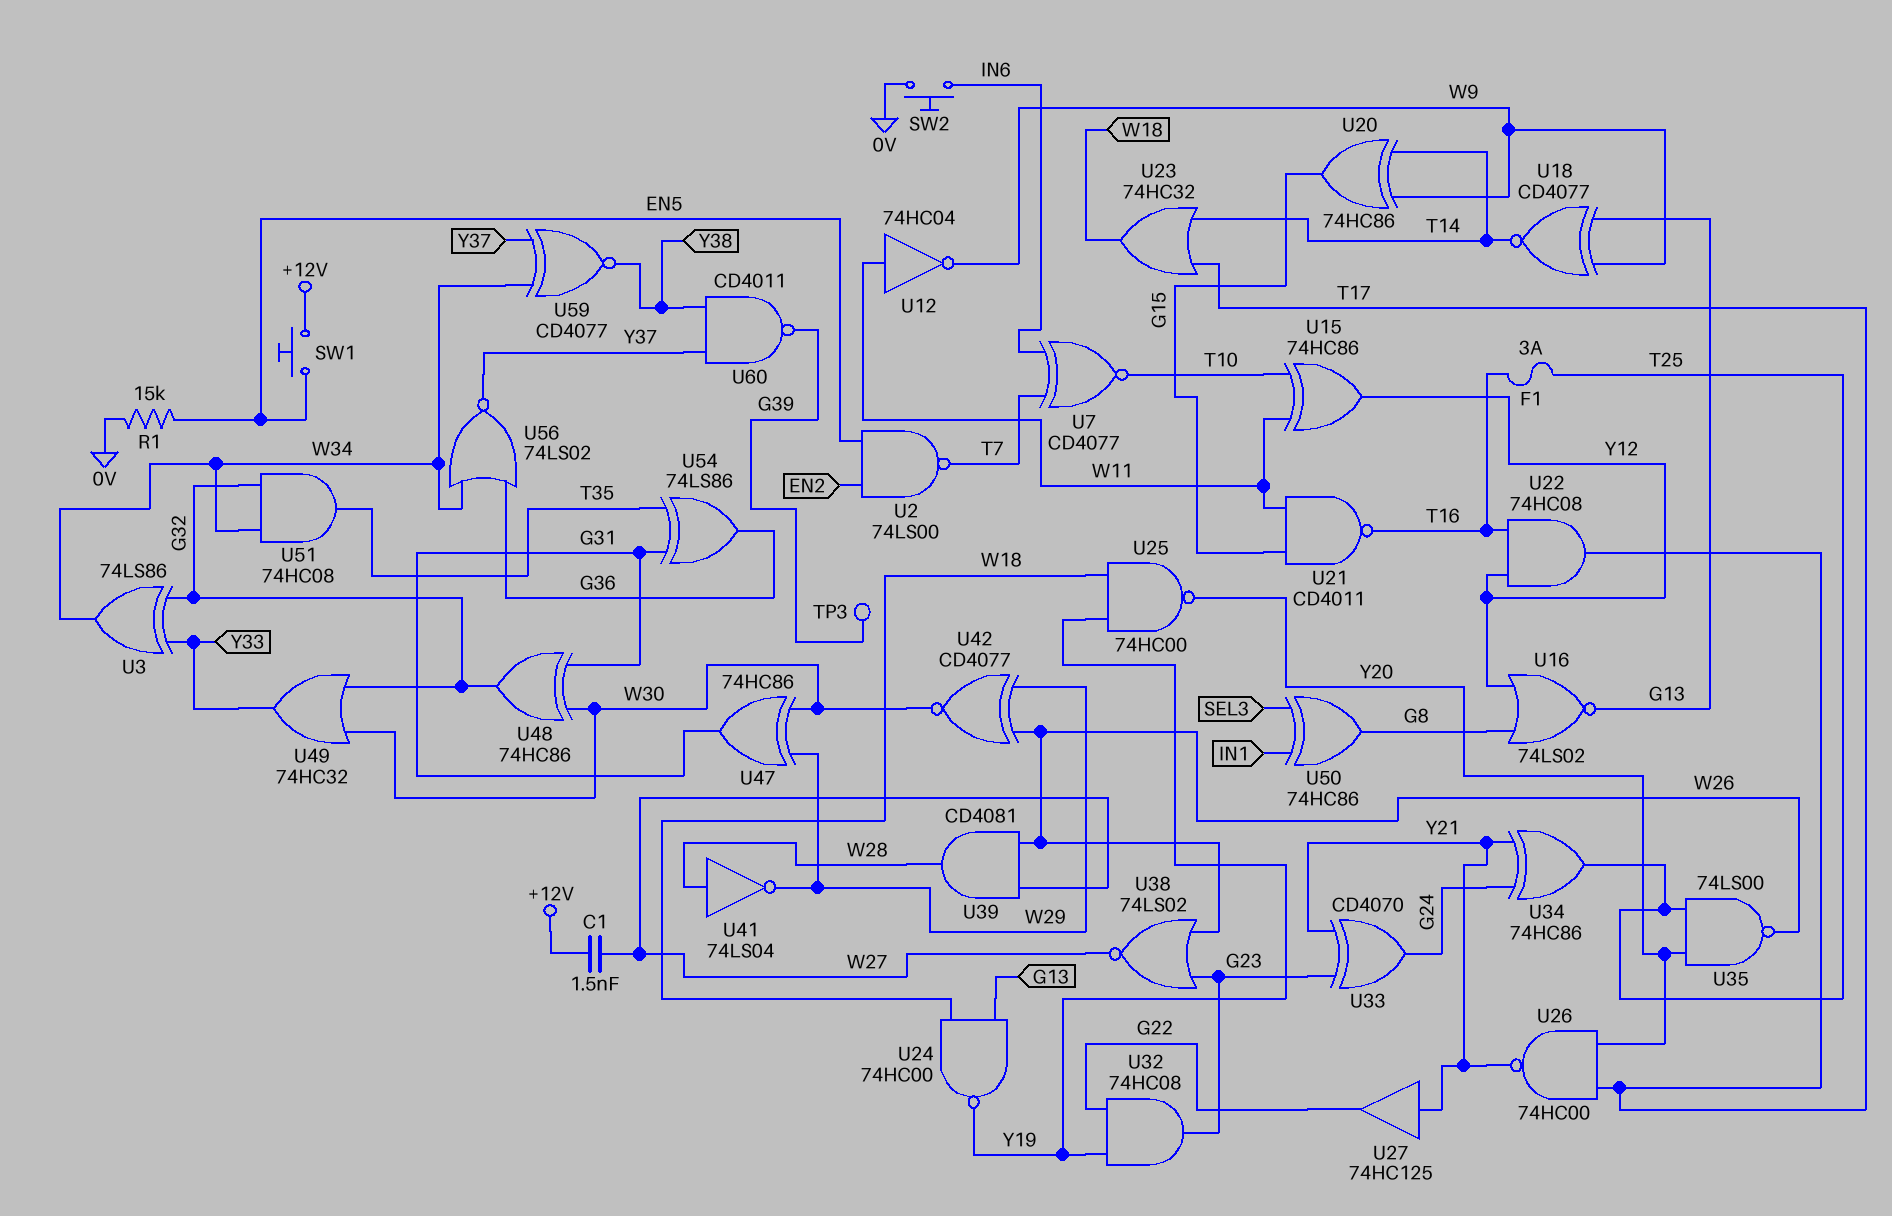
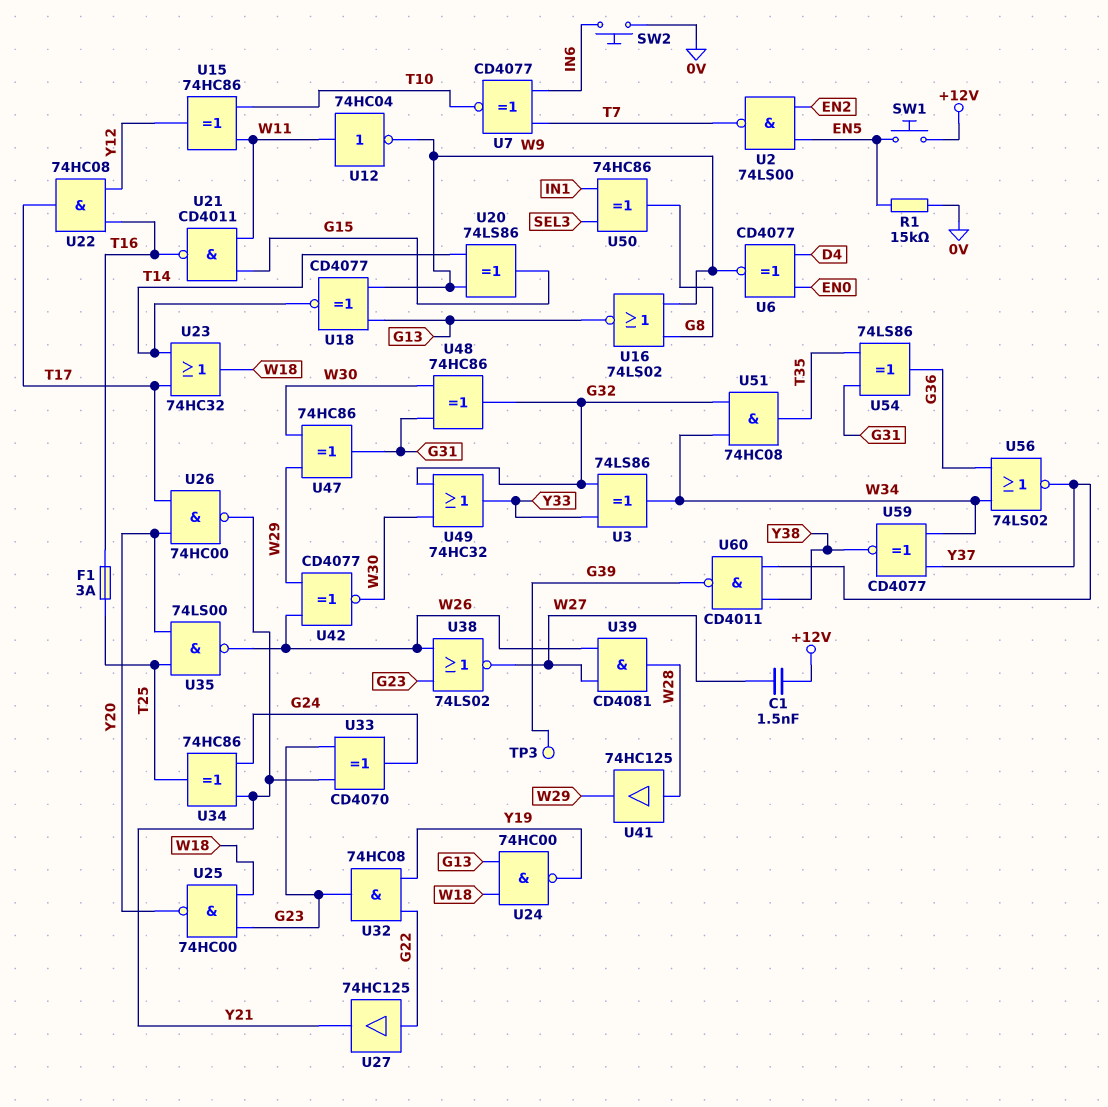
U6: none -> XNOR CD4077 (in D4, in EN0, out W9)
U16: NOR 74LS02 (in G8, in Y12, out G13) -> NOR 74LS02 (in G8, in W9, out G13)
U20: XOR 74HC86 (in T14, in W9, out G15) -> XOR 74LS86 (in T14, in W9, out G15)
U25: NAND 74HC00 (in W18, in Y19, out Y20) -> NAND 74HC00 (in G23, in W18, out Y20)
U27: buffer 74HC125 (in Y21, out G22) -> buffer 74HC125 (in G22, out Y21)
U41: NOT 74LS04 (in W28, out W29) -> buffer 74HC125 (in W28, out W29)

